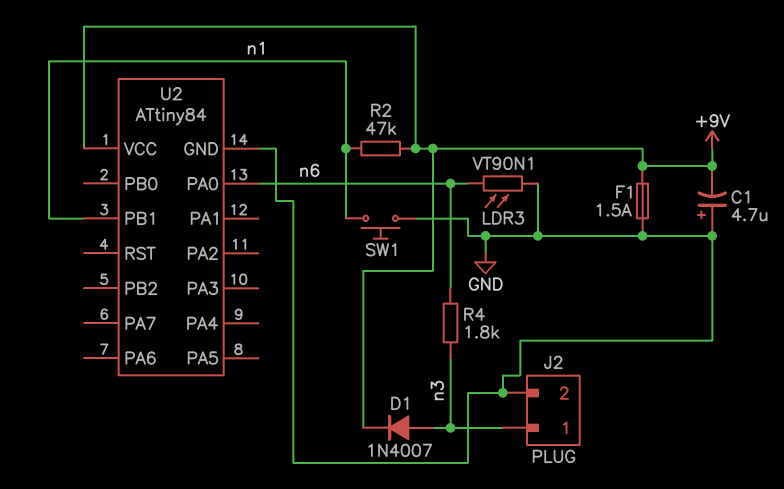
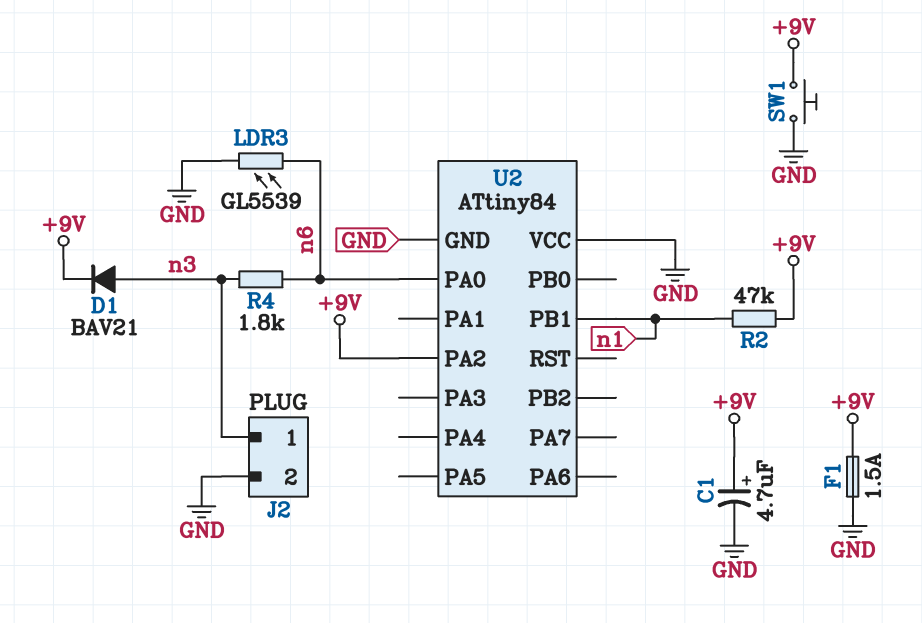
C1: 4.7uF (plus GND, minus +9V) -> 4.7uF (plus +9V, minus GND)
D1: diode 1N4007 (A n3, K +9V) -> diode BAV21 (A n3, K +9V)
LDR3: VT90N1 (GND, n6) -> GL5539 (GND, n6)
SW1: button (GND, n1) -> button (+9V, GND)
U2 pin PA2: none -> +9V
U2 pin VCC: +9V -> GND

